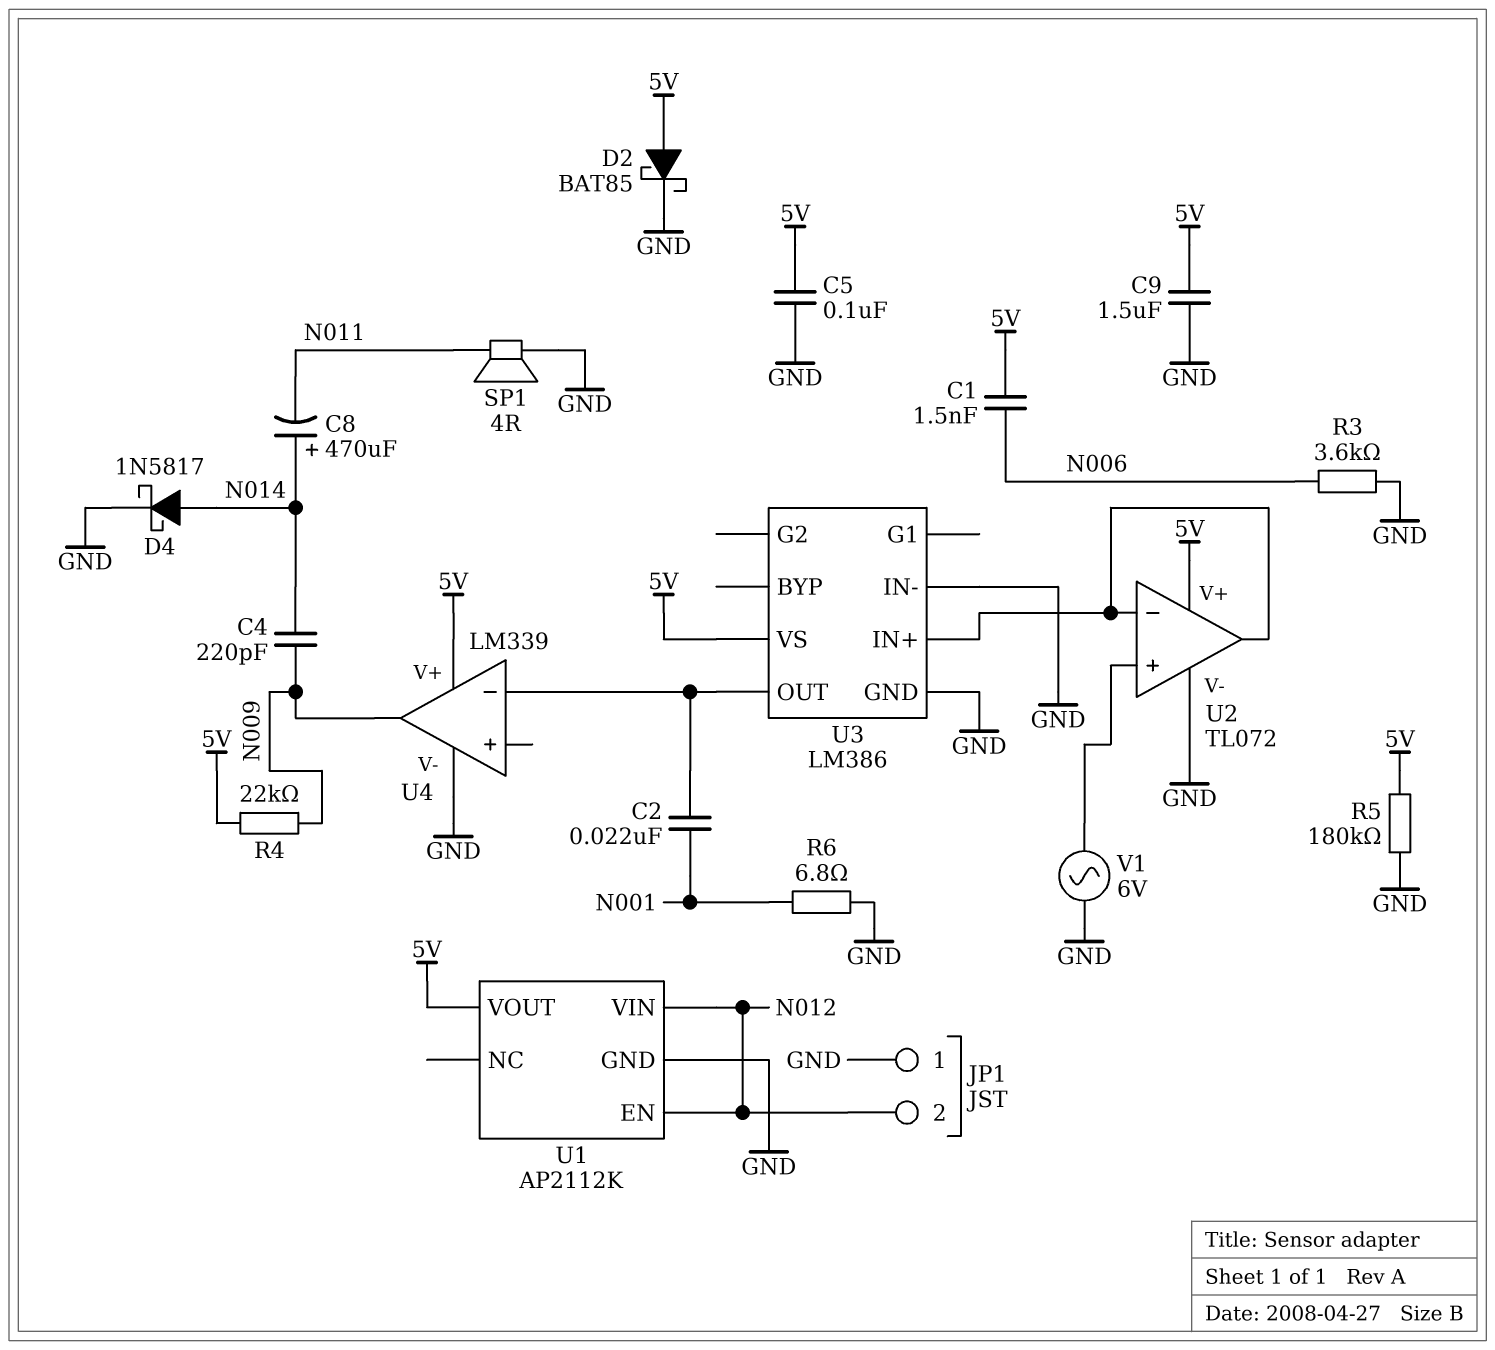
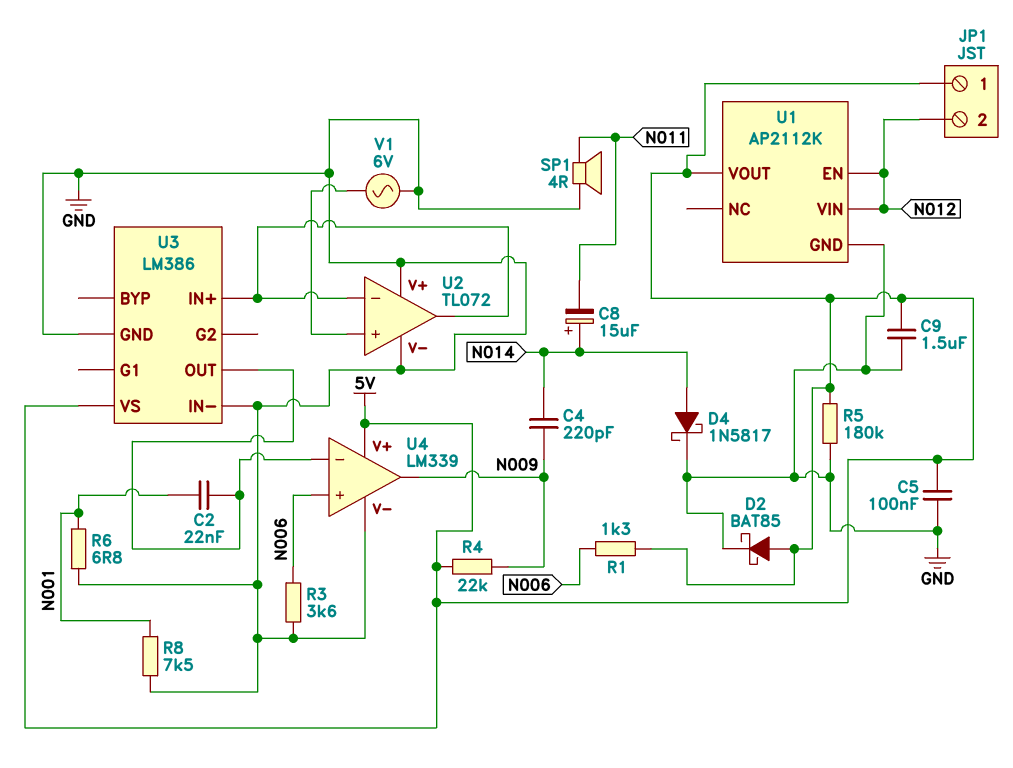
C1: 1.5nF (5V, N006) -> none
C8: 470uF (plus N014, minus N011) -> 15uF (plus N014, minus N011)
JP1 pin 1: GND -> 5V
R1: none -> 1.3k (5V, N006)
R8: none -> 7.5k (GND, N001)
U2 pin V+: 5V -> GND
U4 pin in+: none -> N006

